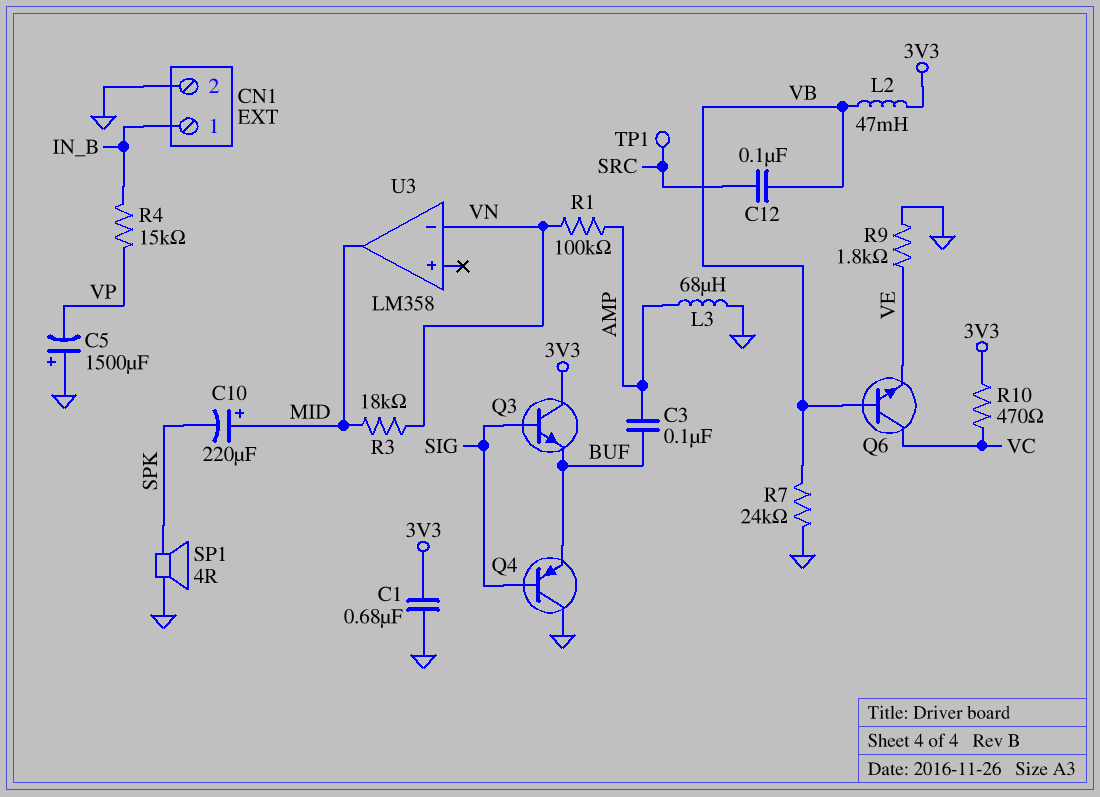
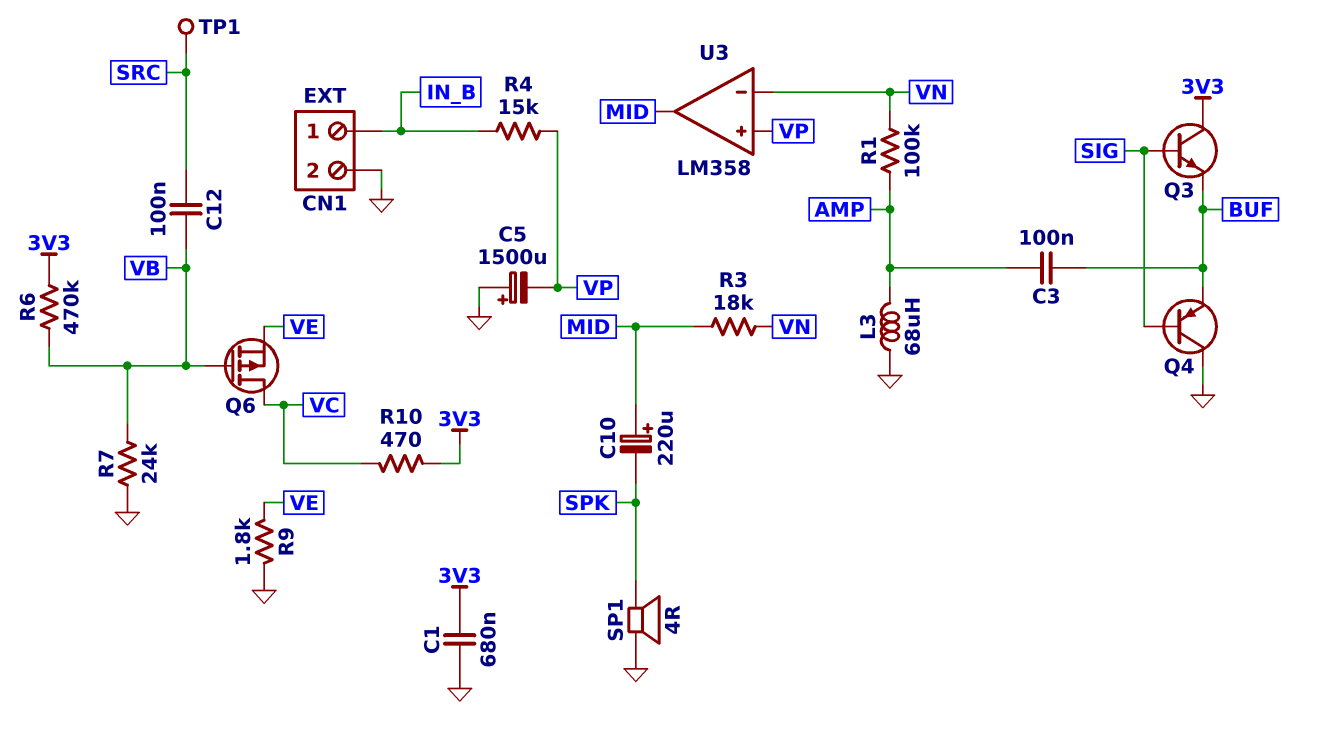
L2: 47mH (3V3, VB) -> none
Q6: NPN (B VB, C VC, E VE) -> PMOS (G VB, D VC, S VE)
R6: none -> 470k (3V3, VB)
U3 pin in+: none -> VP

